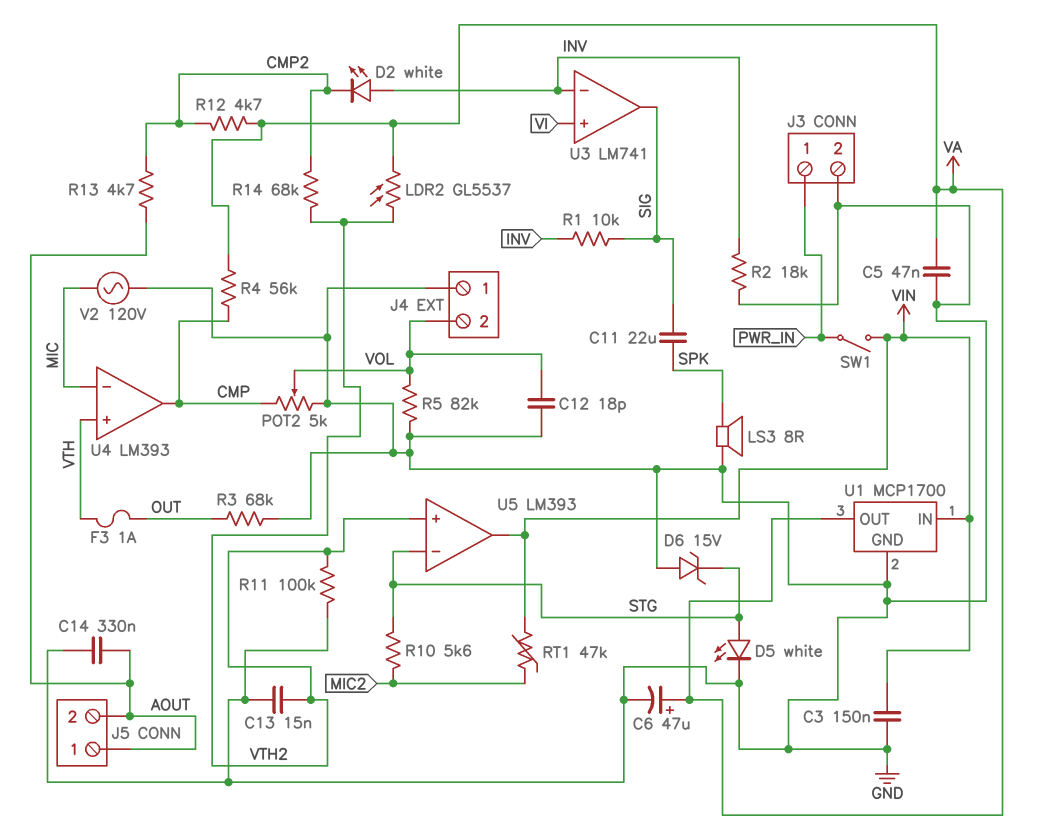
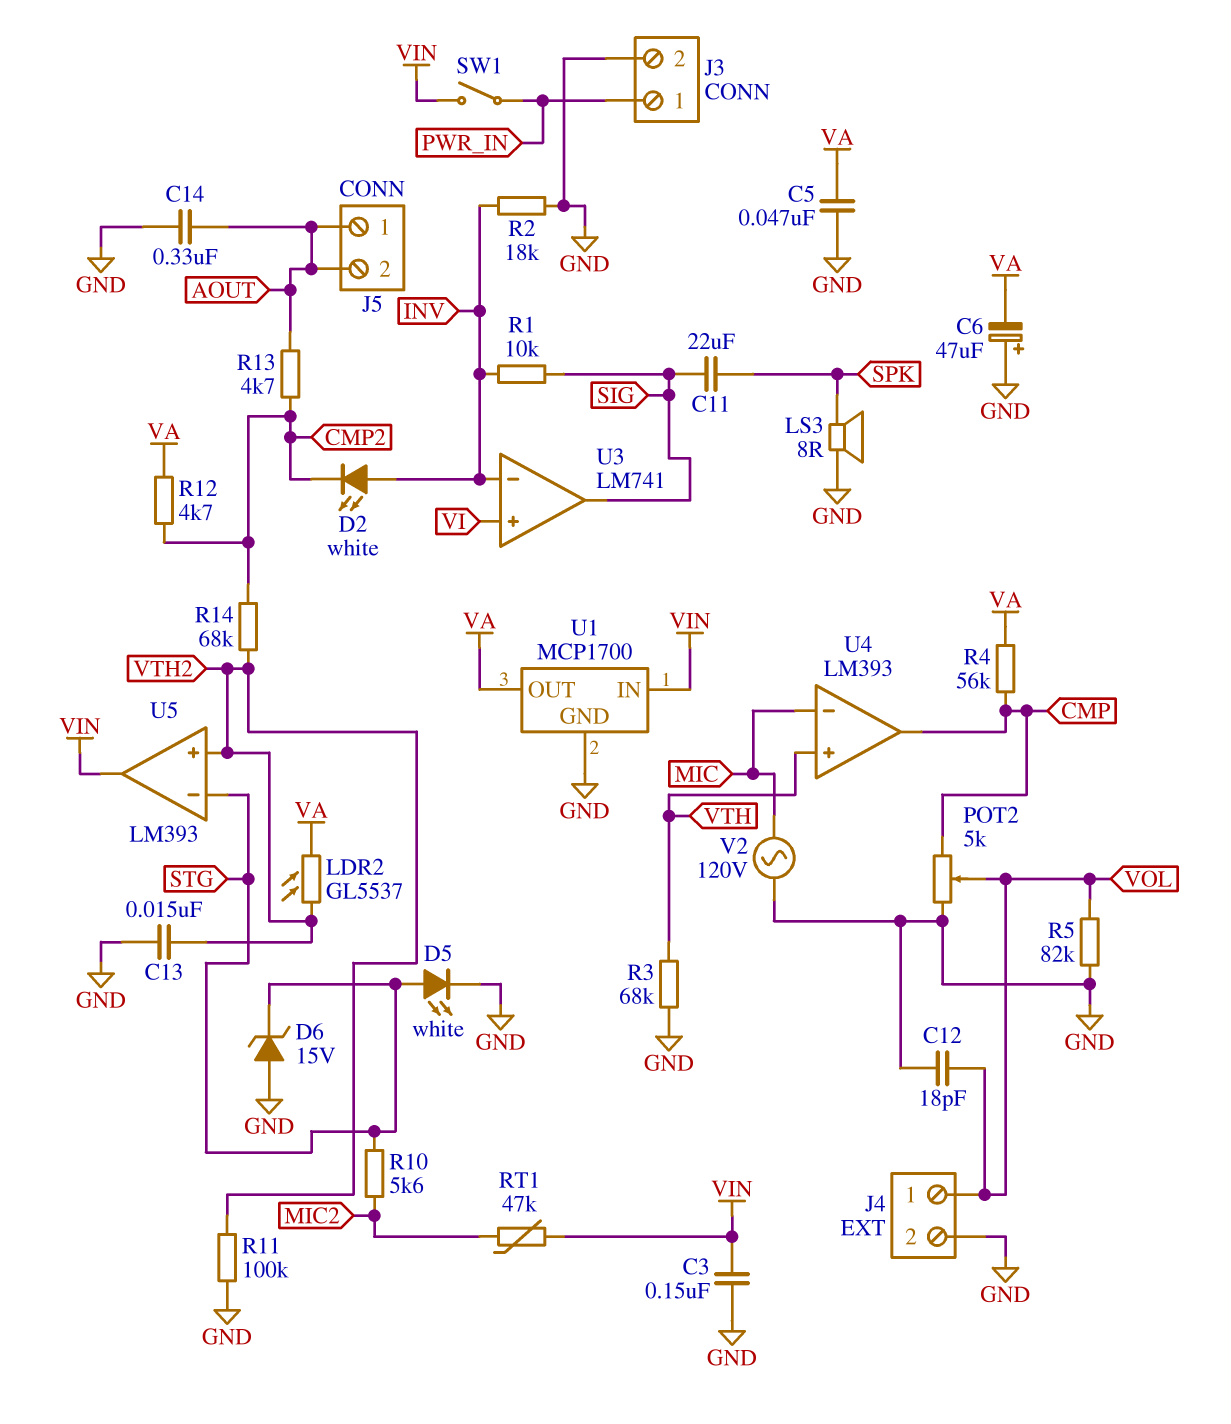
C6: 47uF (plus VA, minus GND) -> 47uF (plus GND, minus VA)
F3: 1A (OUT, VTH) -> none
J4 pin 1: GND -> VOL
J4 pin 2: VOL -> GND
R3: 68k (GND, OUT) -> 68k (GND, VTH)

